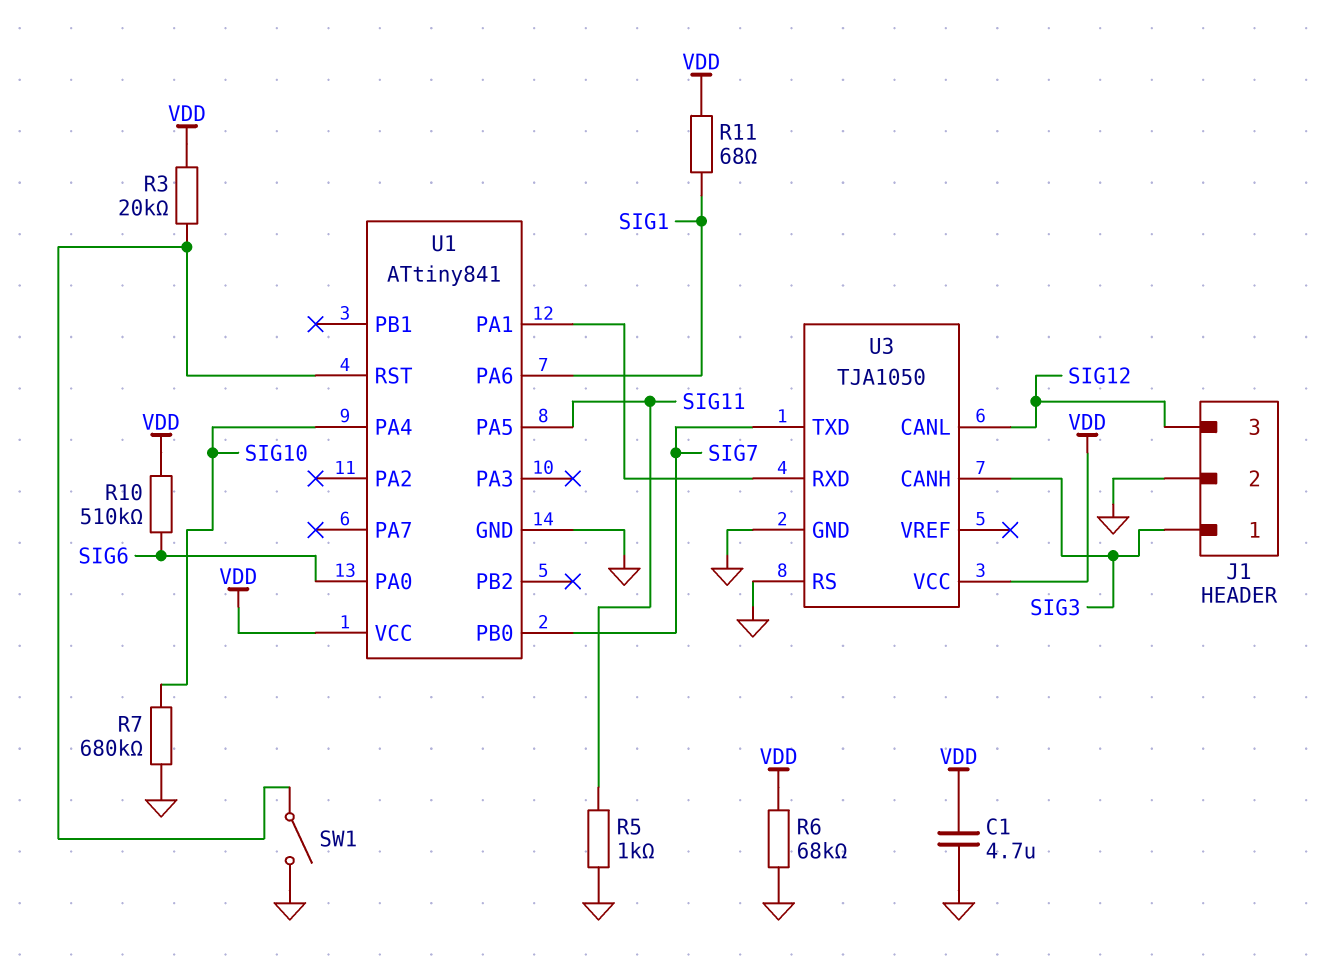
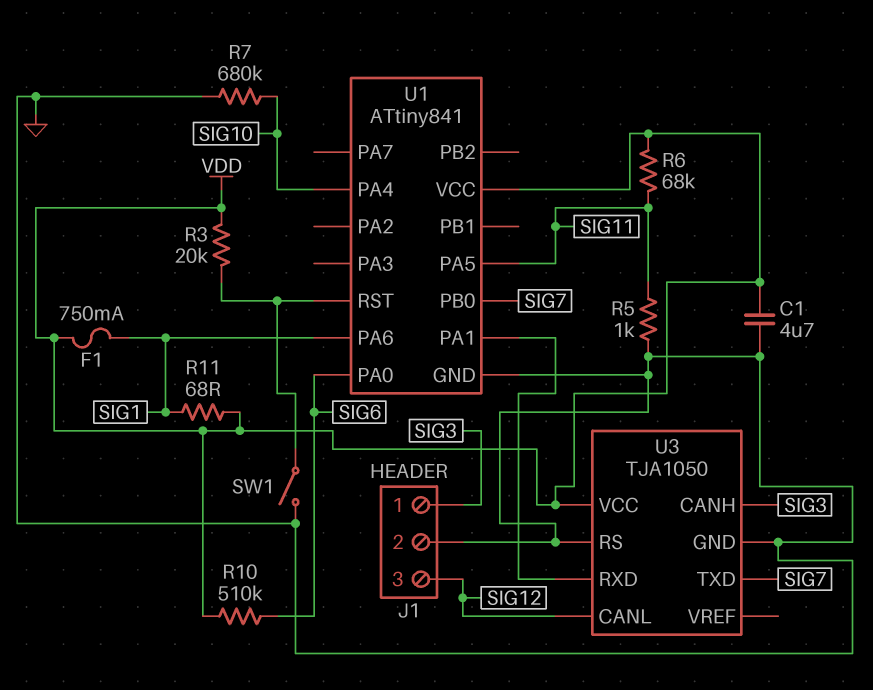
F1: none -> 750mA (SIG1, VDD)
R6: 68k (GND, VDD) -> 68k (SIG11, VDD)

